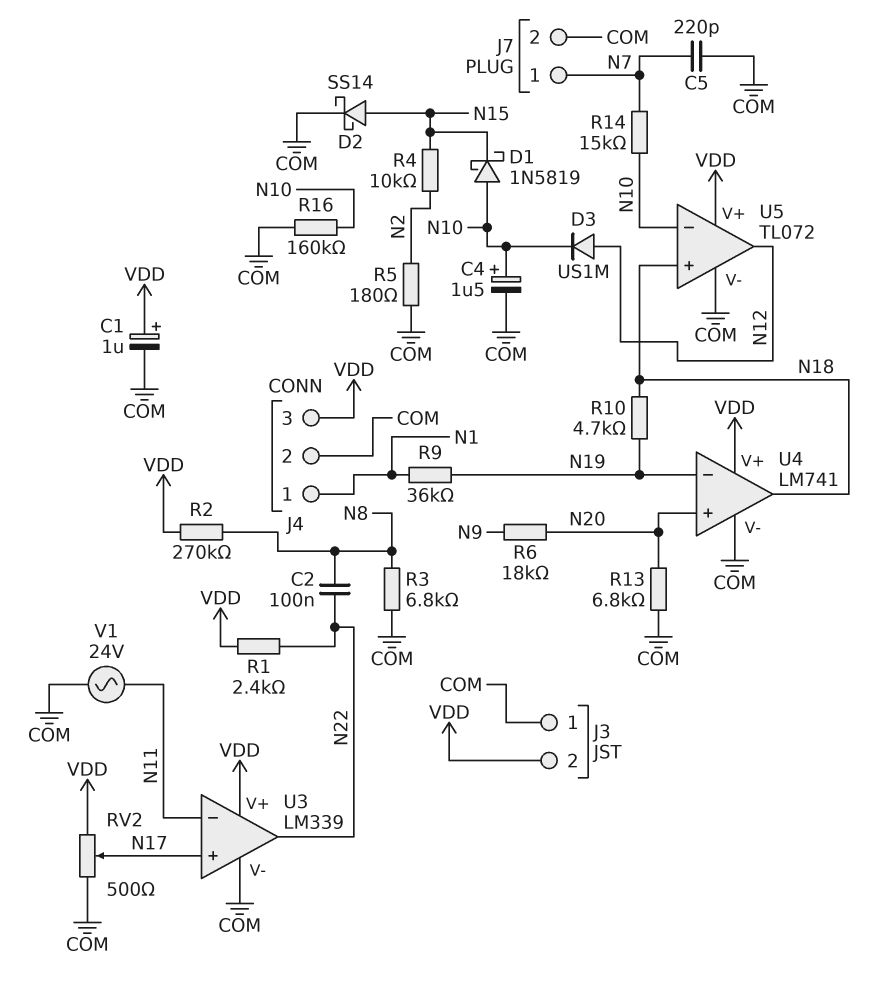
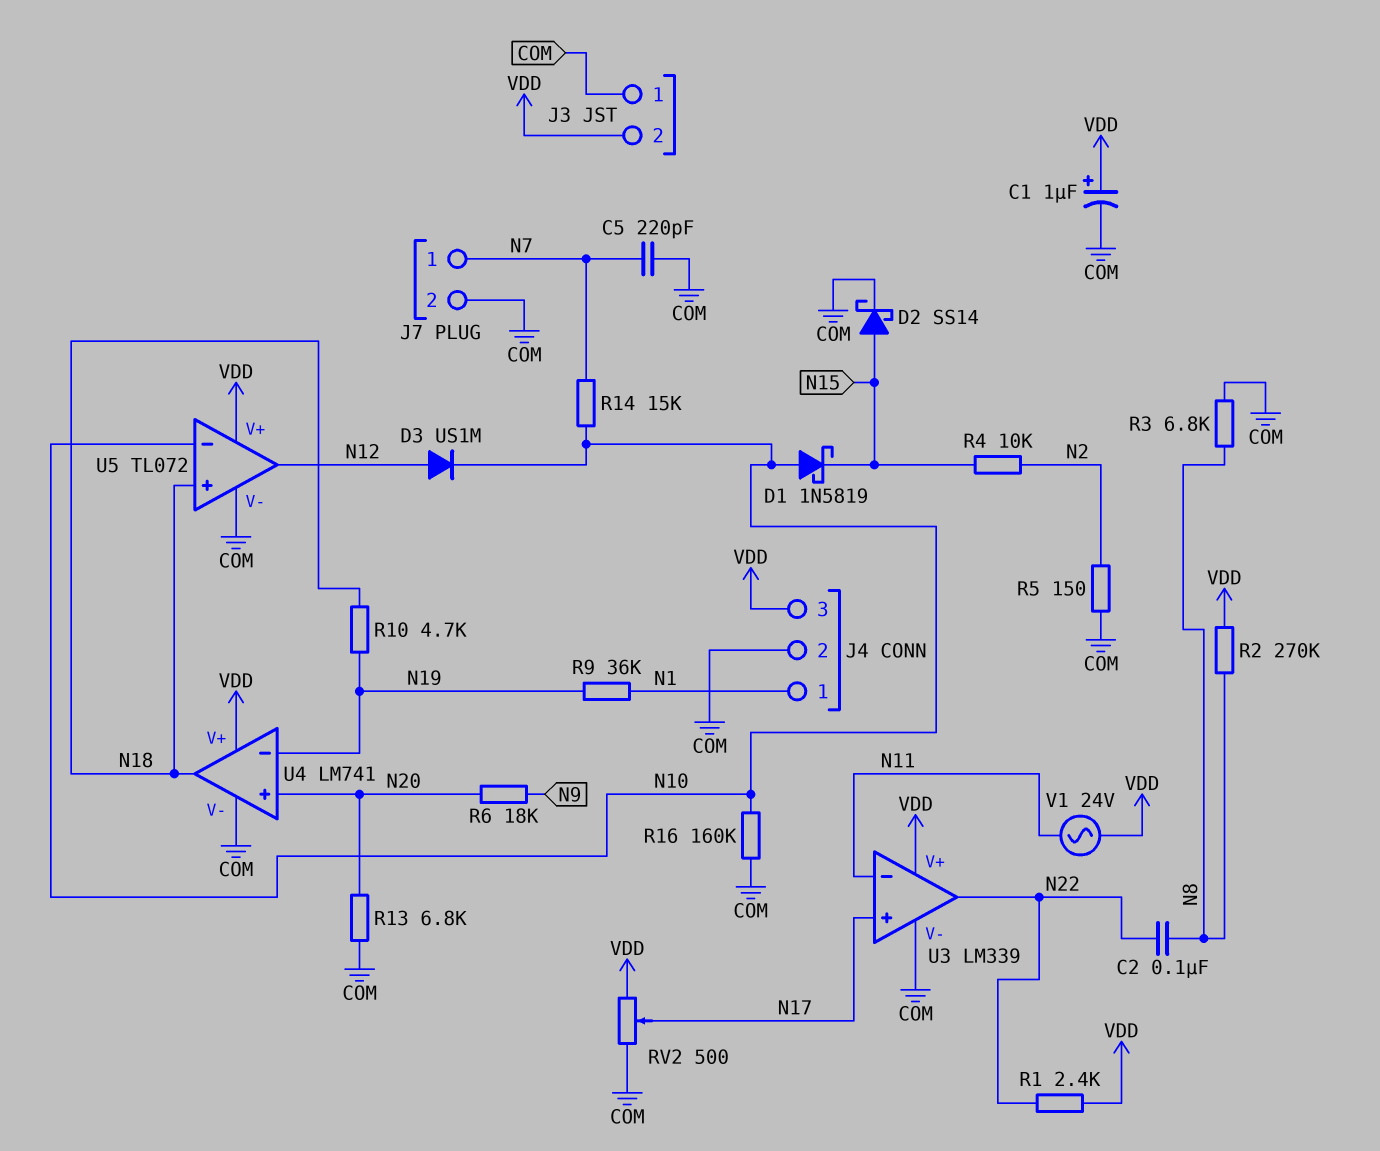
C4: 1.5uF (plus N10, minus COM) -> none
R5: 180 (COM, N2) -> 150 (COM, N2)
V1: AC 24V (COM, N11) -> AC 24V (N11, VDD)

